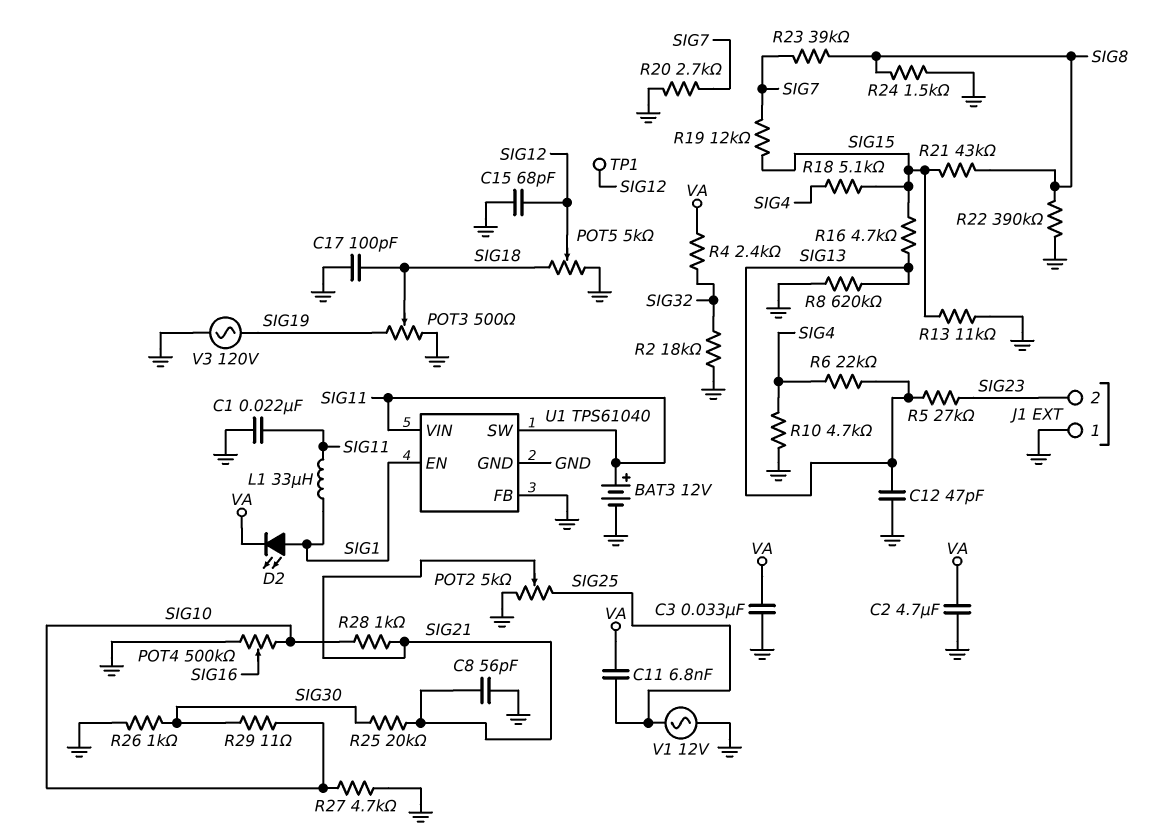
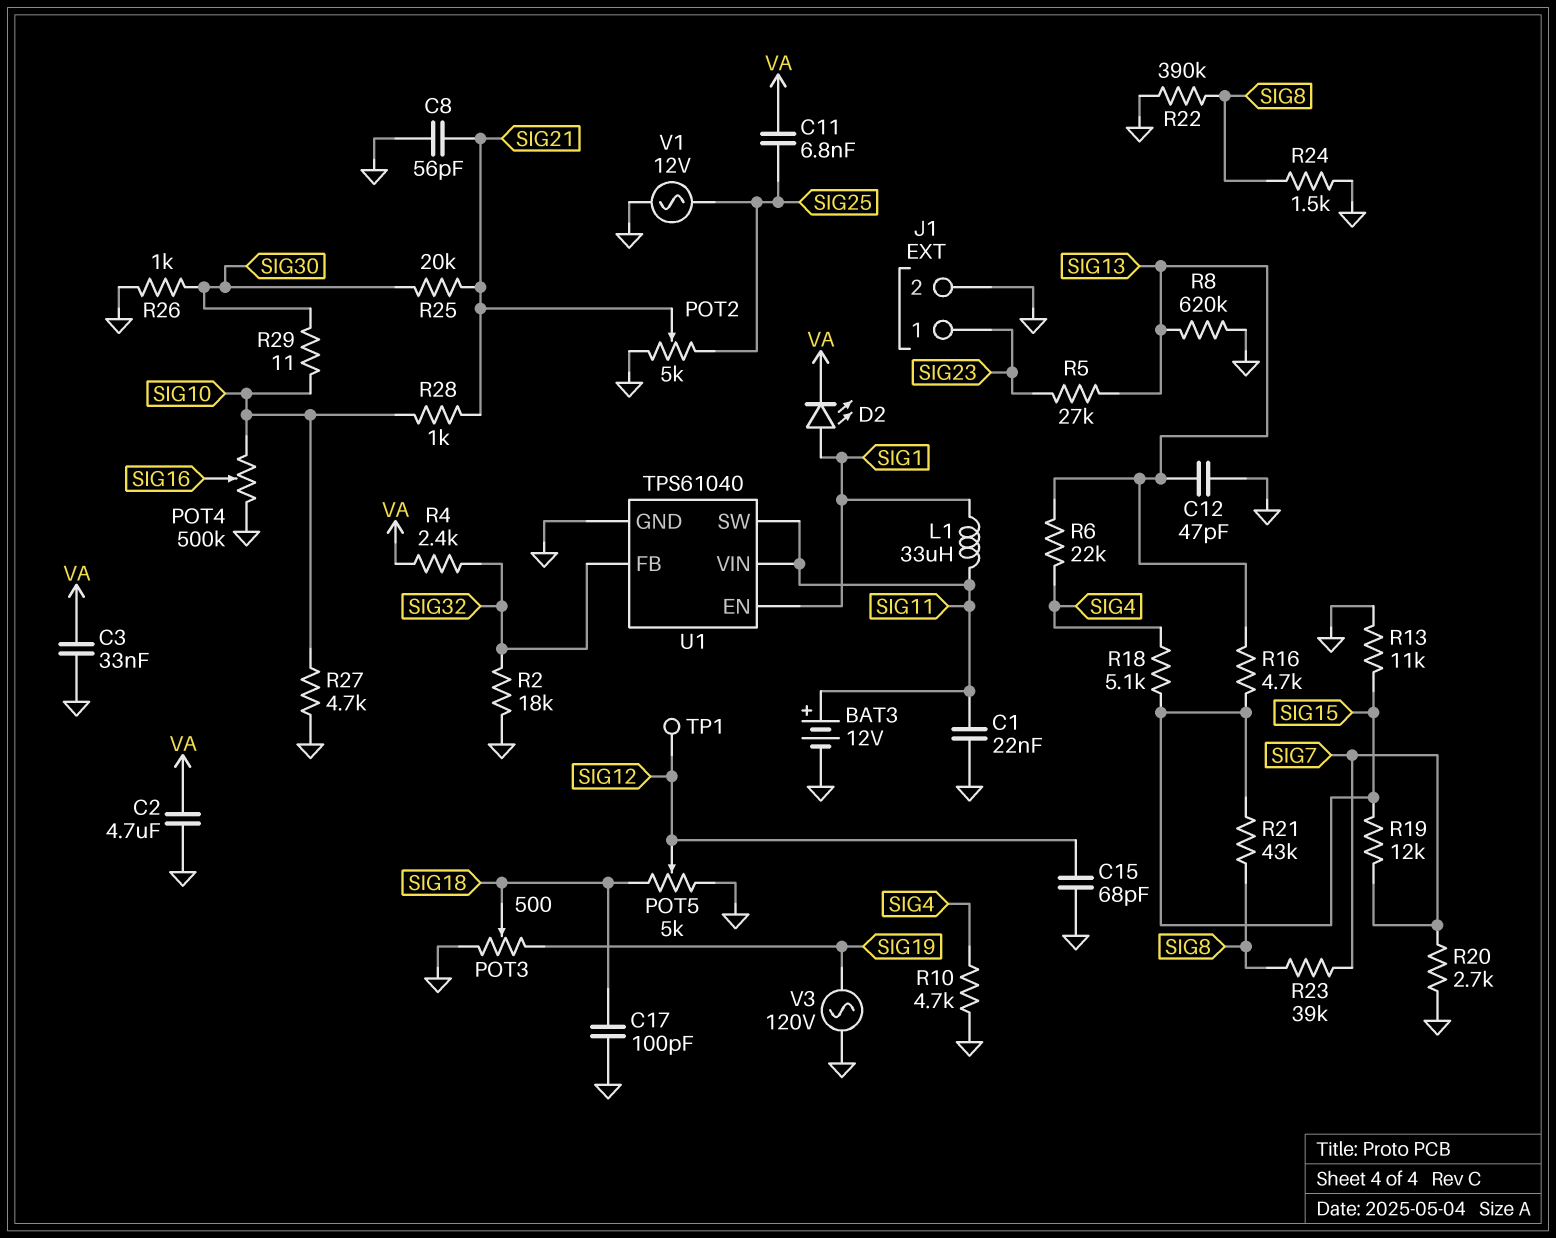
J1 pin 1: GND -> SIG23
J1 pin 2: SIG23 -> GND
U1 pin FB: GND -> SIG32

